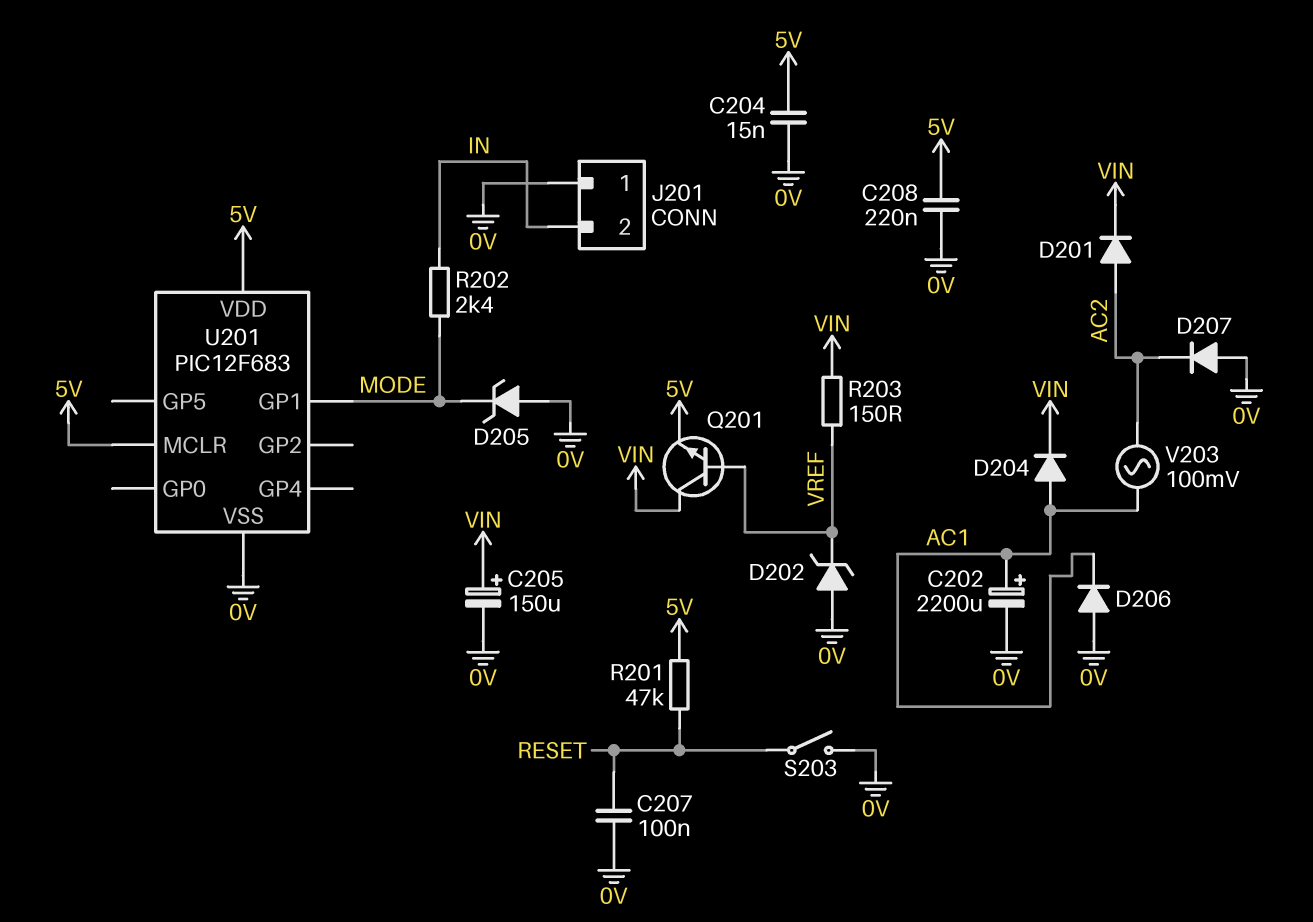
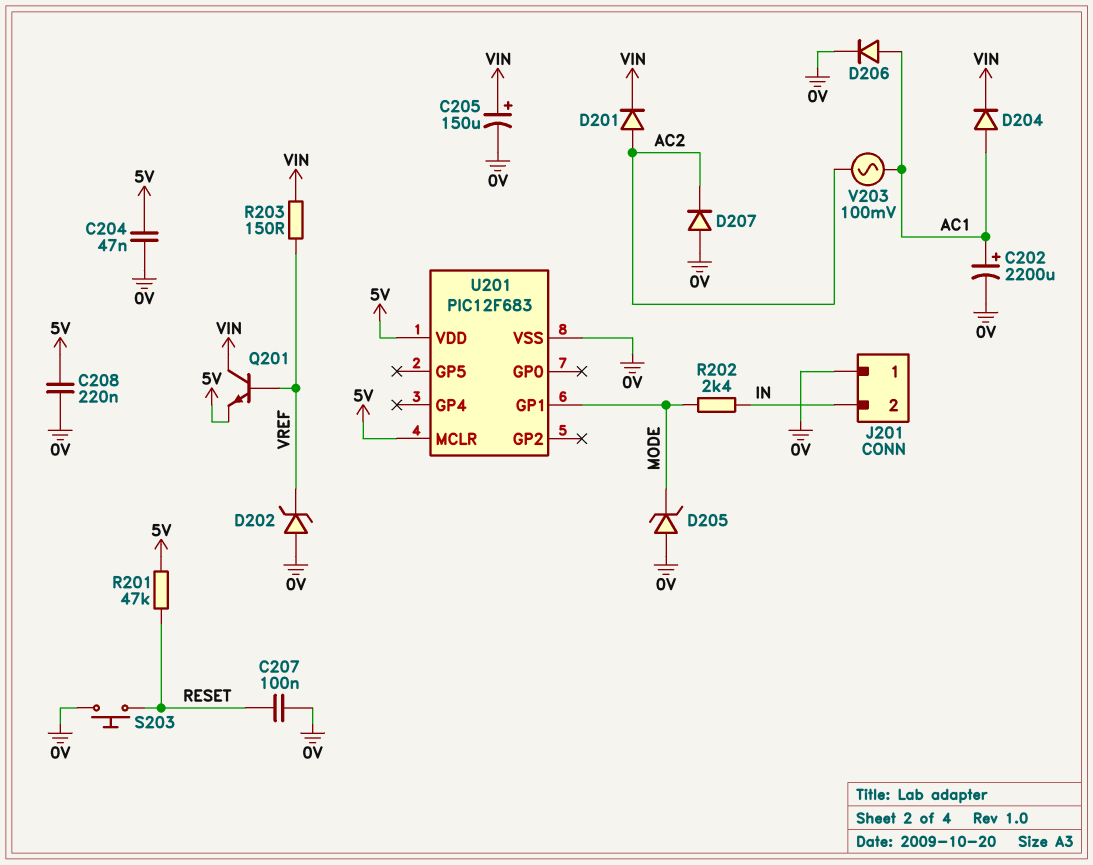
C204: 15nF (0V, 5V) -> 47nF (0V, 5V)
D206: diode (A 0V, K AC1) -> diode (A AC1, K 0V)
S203: switch (0V, RESET) -> button (0V, RESET)

